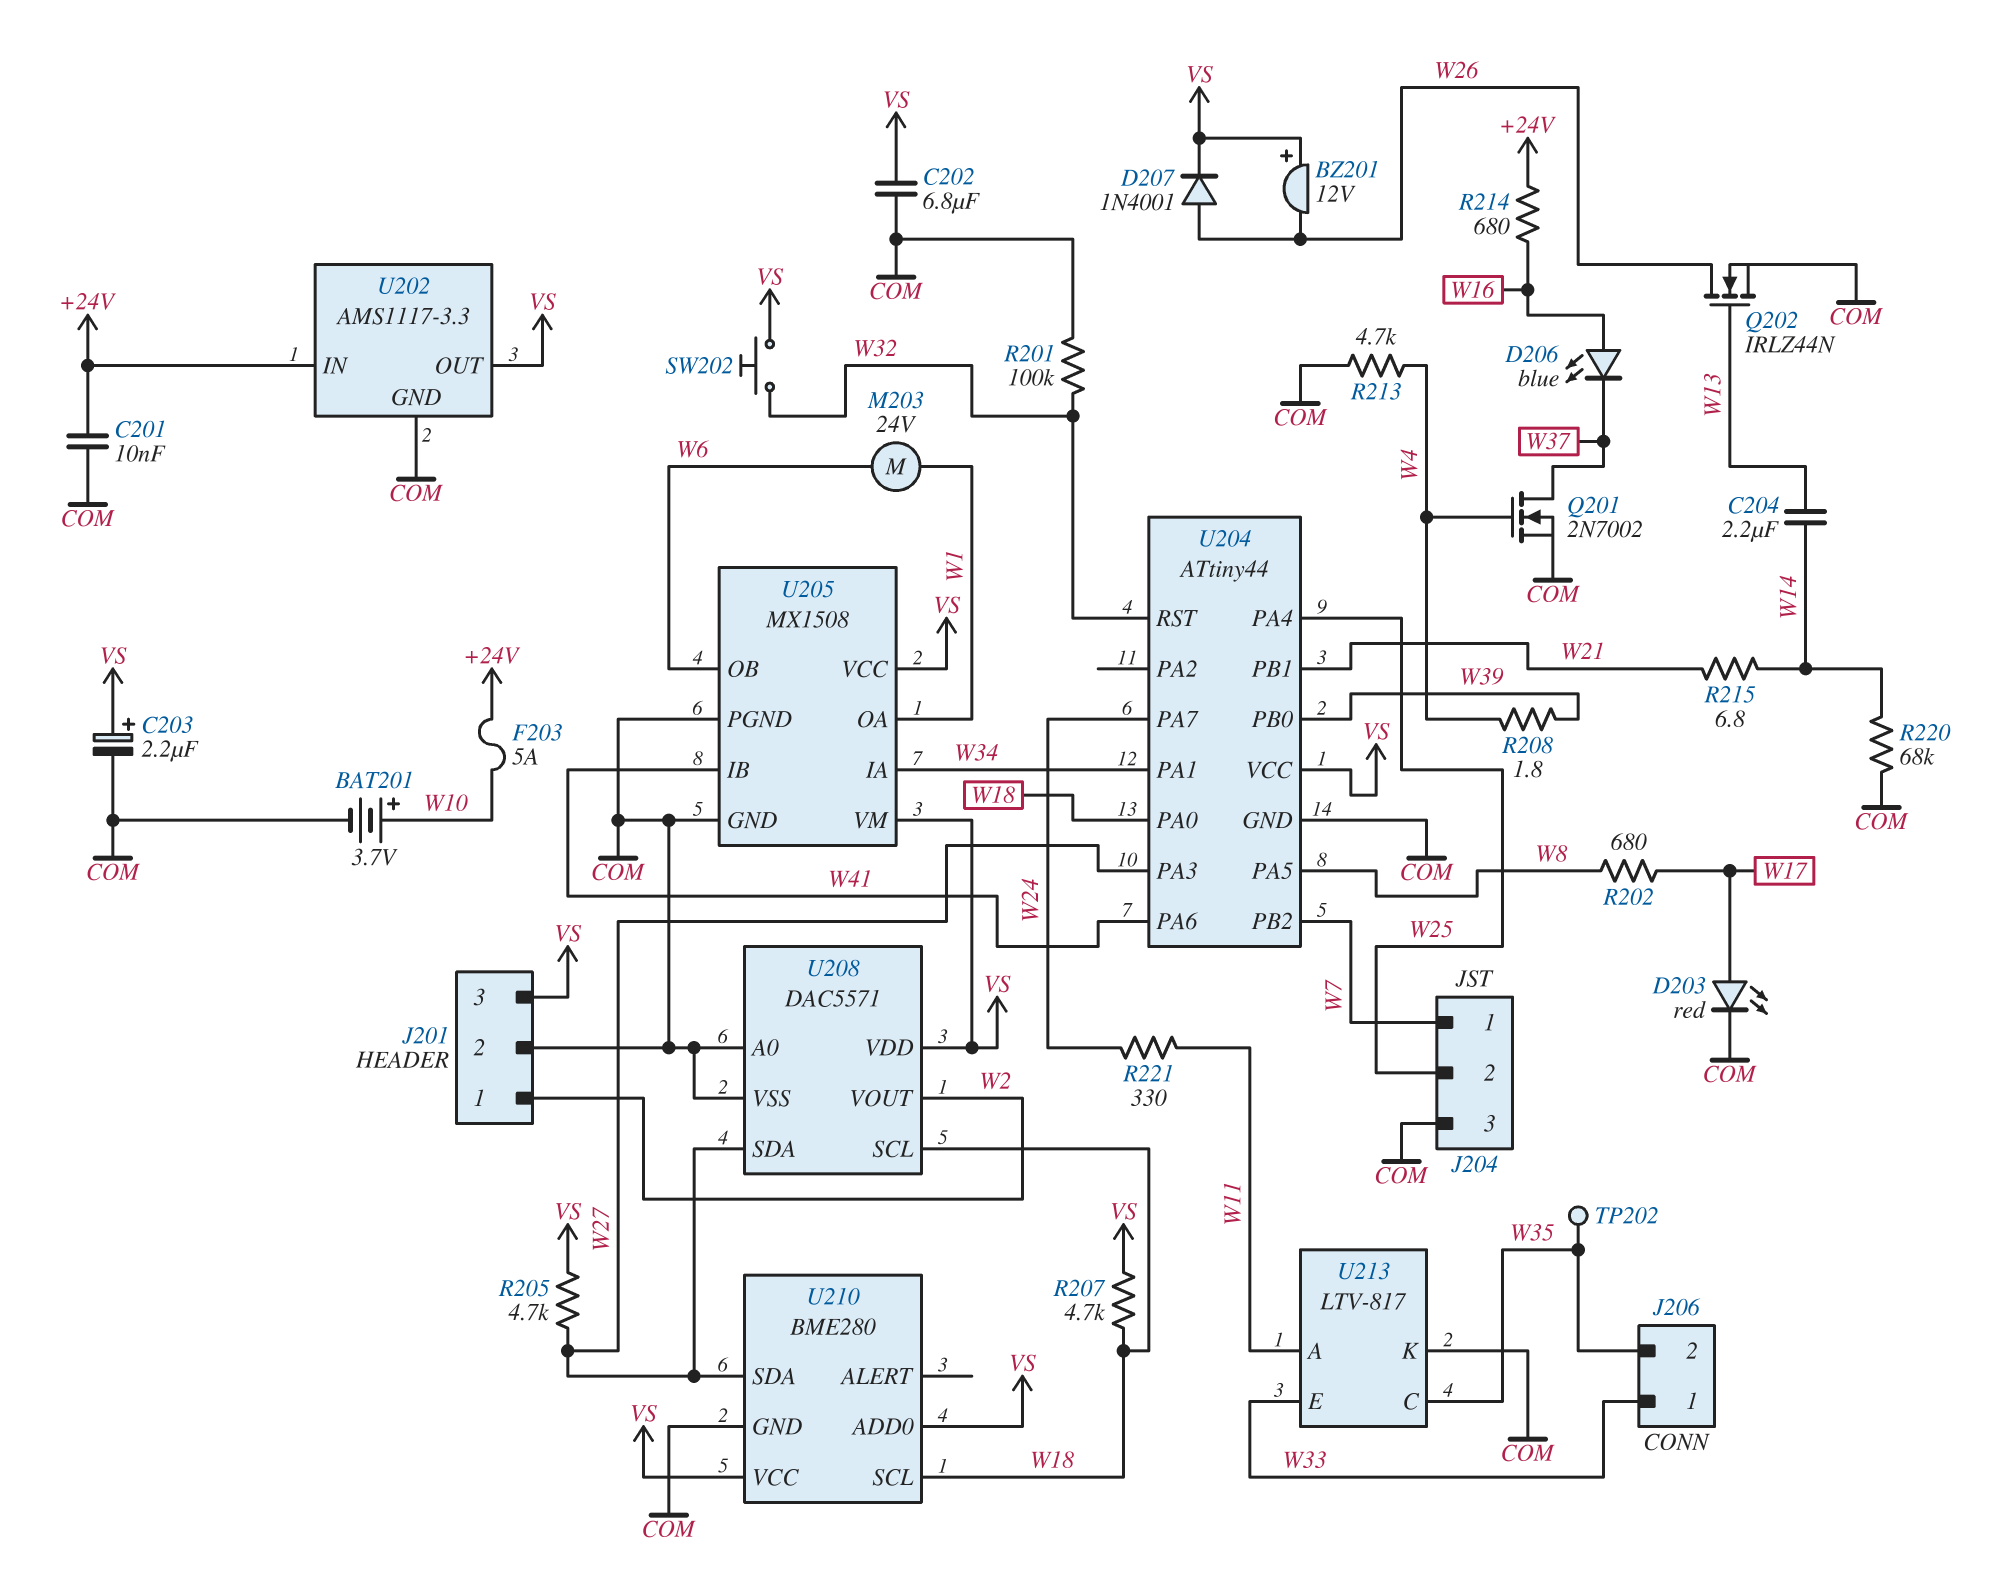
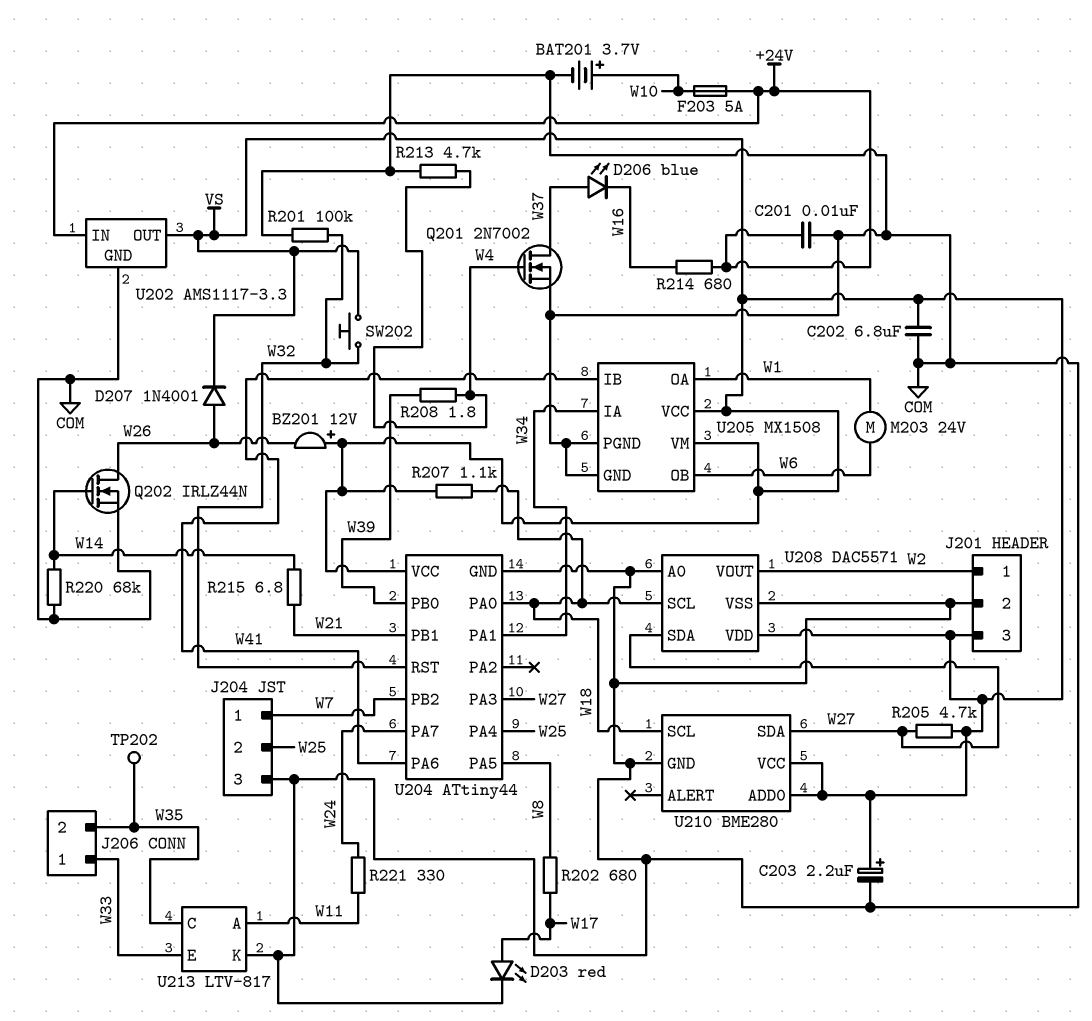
C204: 2.2uF (W13, W14) -> none
D206: LED blue (A W16, K W37) -> LED blue (A W37, K W16)
Q202: NMOS IRLZ44N (G W13, D W26, S COM) -> NMOS IRLZ44N (G W14, D W26, S COM)
R207: 4.7k (VS, W18) -> 1.1k (VS, W18)

